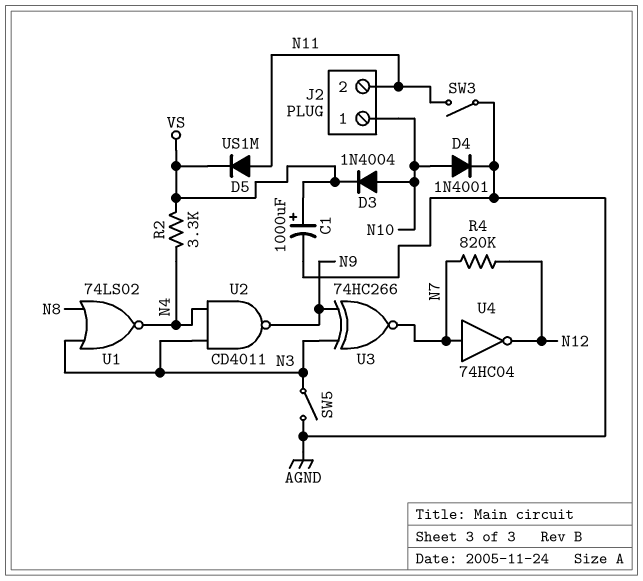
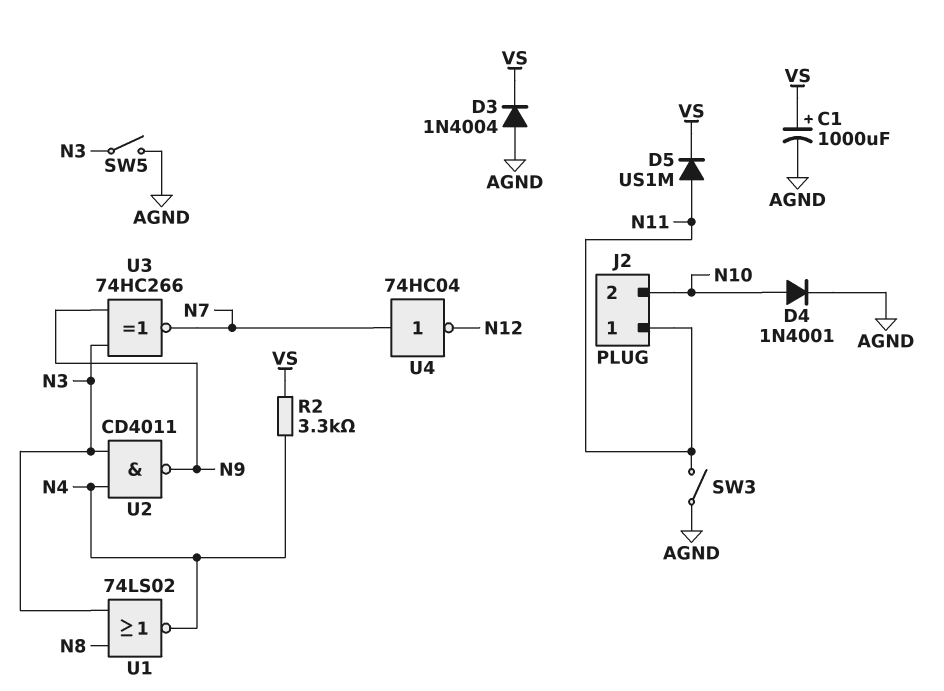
D3: diode 1N4004 (A N10, K VS) -> diode 1N4004 (A AGND, K VS)
J2 pin 1: N10 -> N11
J2 pin 2: N11 -> N10
R4: 820k (N7, N12) -> none

